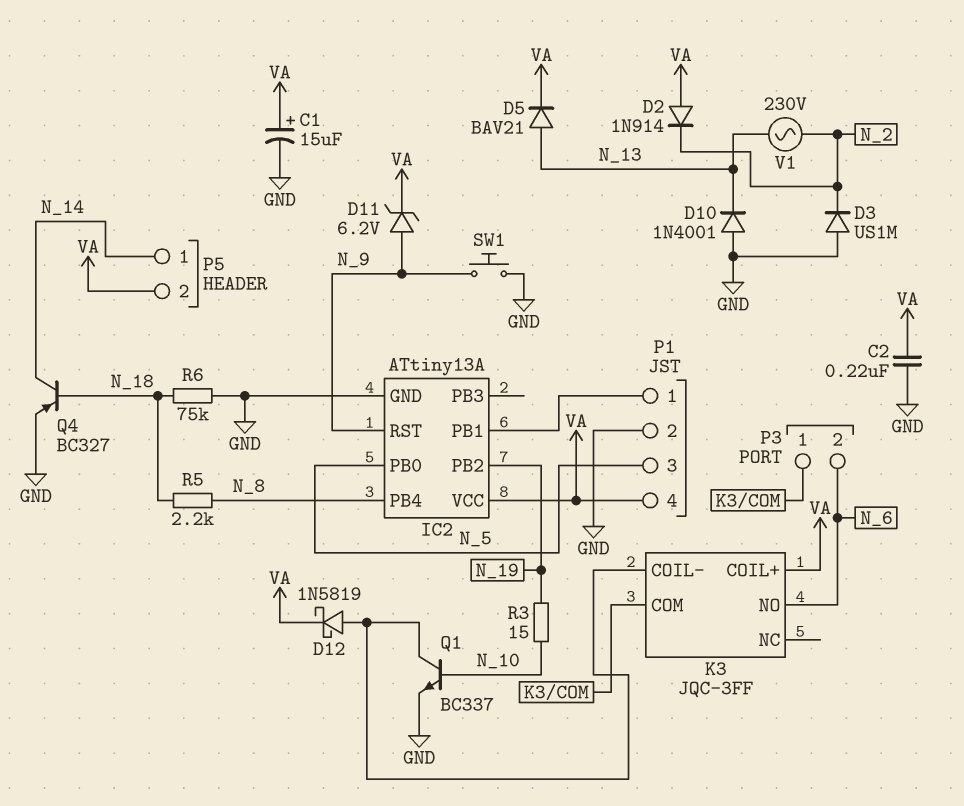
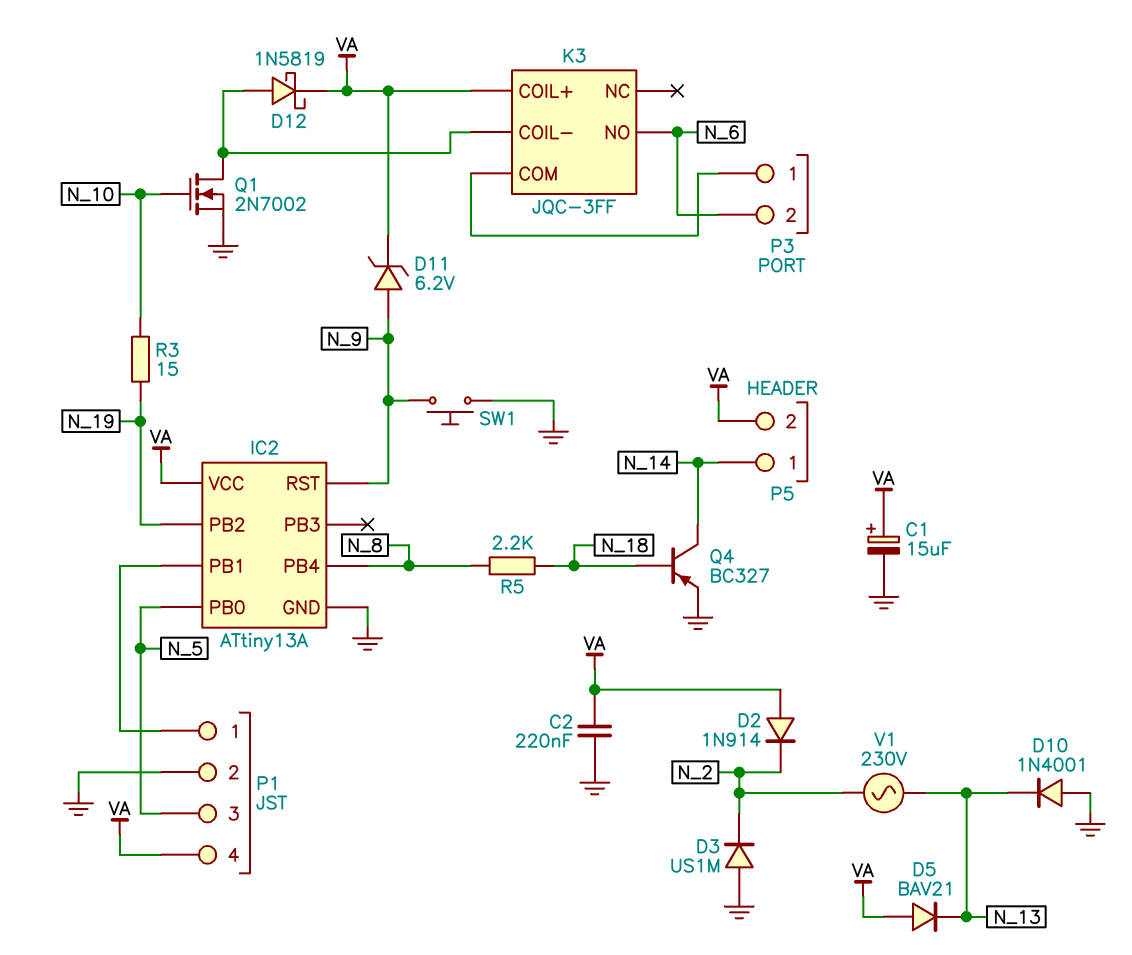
D5: diode BAV21 (A N_13, K VA) -> diode BAV21 (A VA, K N_13)
Q1: NPN BC337 (B N_10, C K3/COIL-, E GND) -> NMOS 2N7002 (G N_10, D K3/COIL-, S GND)
R6: 75k (GND, N_18) -> none

